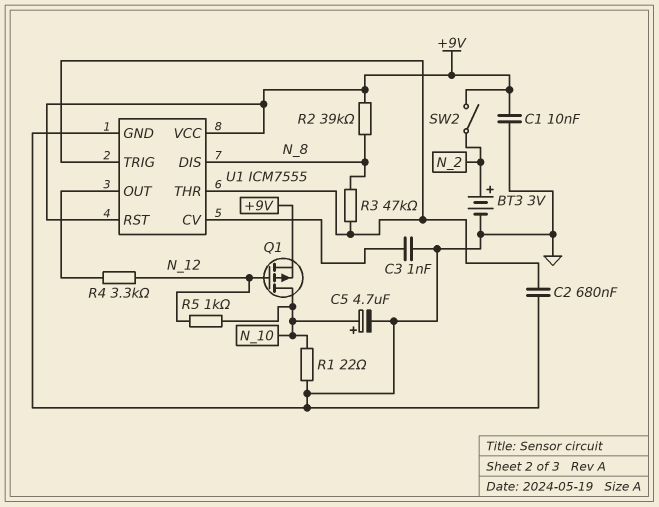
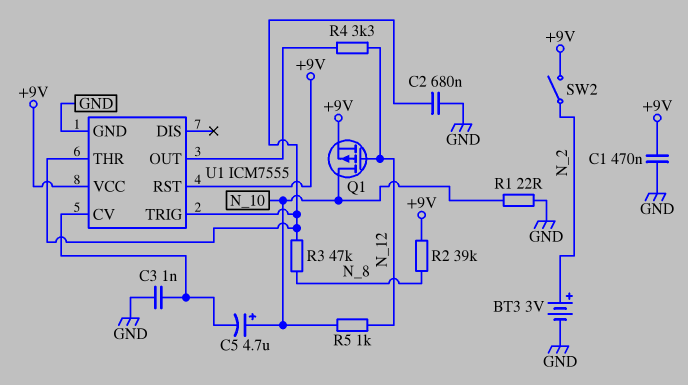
C1: 10nF (+9V, GND) -> 470nF (+9V, GND)
C5: 4.7uF (plus N_10, minus GND) -> 4.7uF (plus N_10, minus U1/CV)
U1 pin DIS: N_8 -> none

